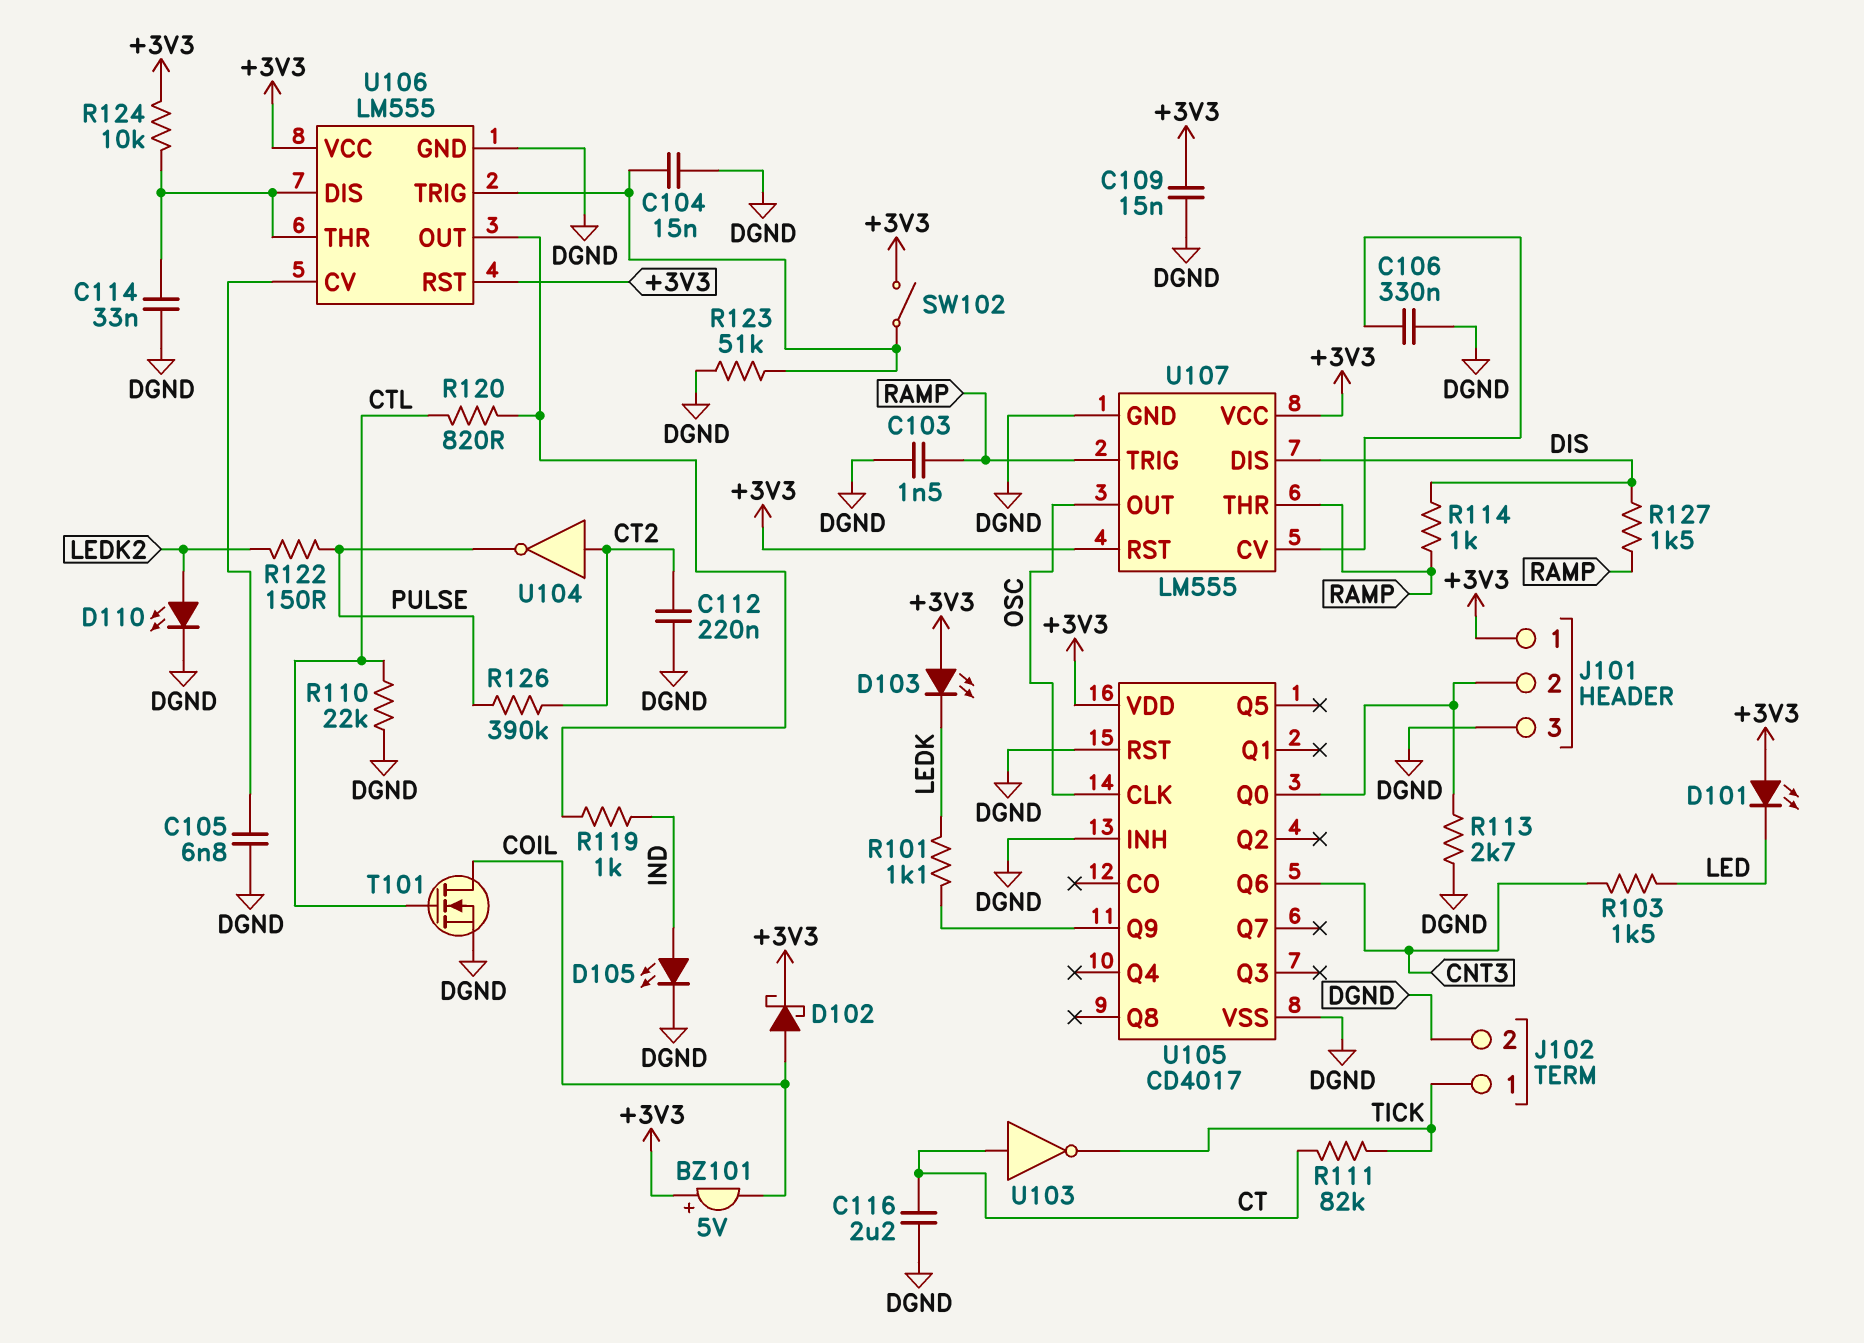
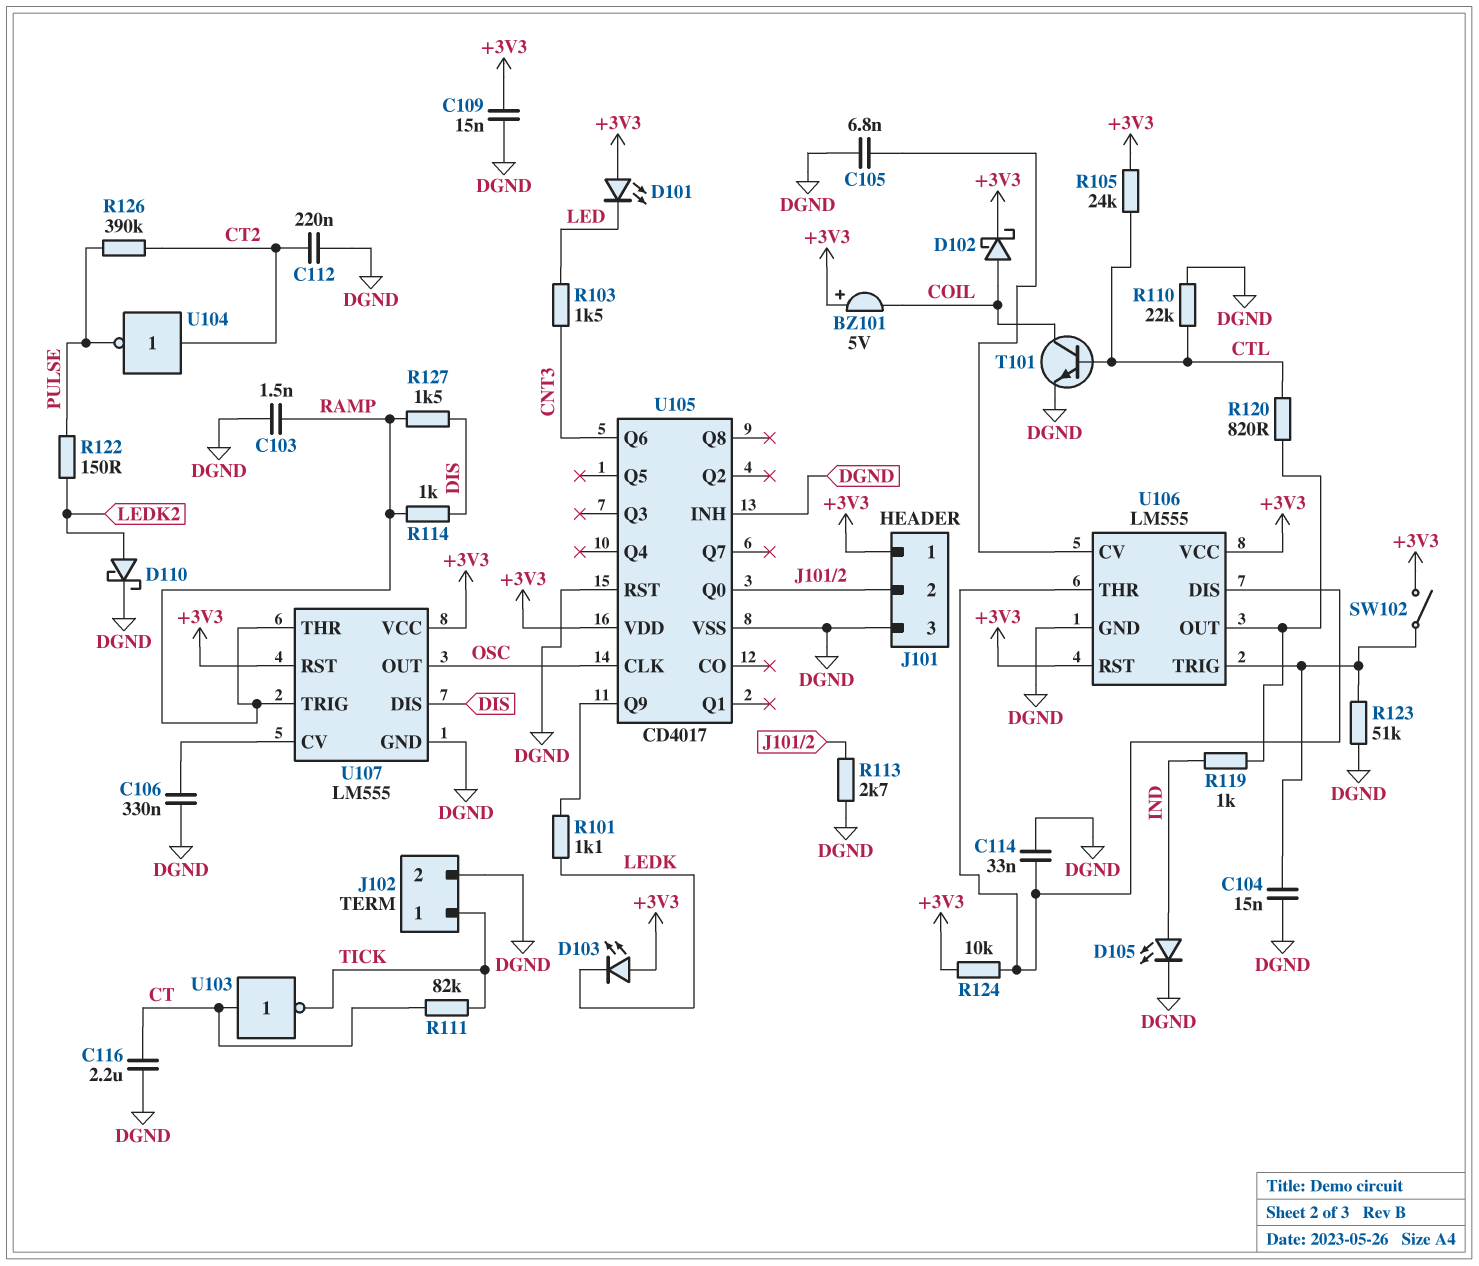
D110: LED (A LEDK2, K DGND) -> schottky (A LEDK2, K DGND)
R105: none -> 24k (+3V3, CTL)
T101: NMOS (G CTL, D COIL, S DGND) -> NPN (B CTL, C COIL, E DGND)

